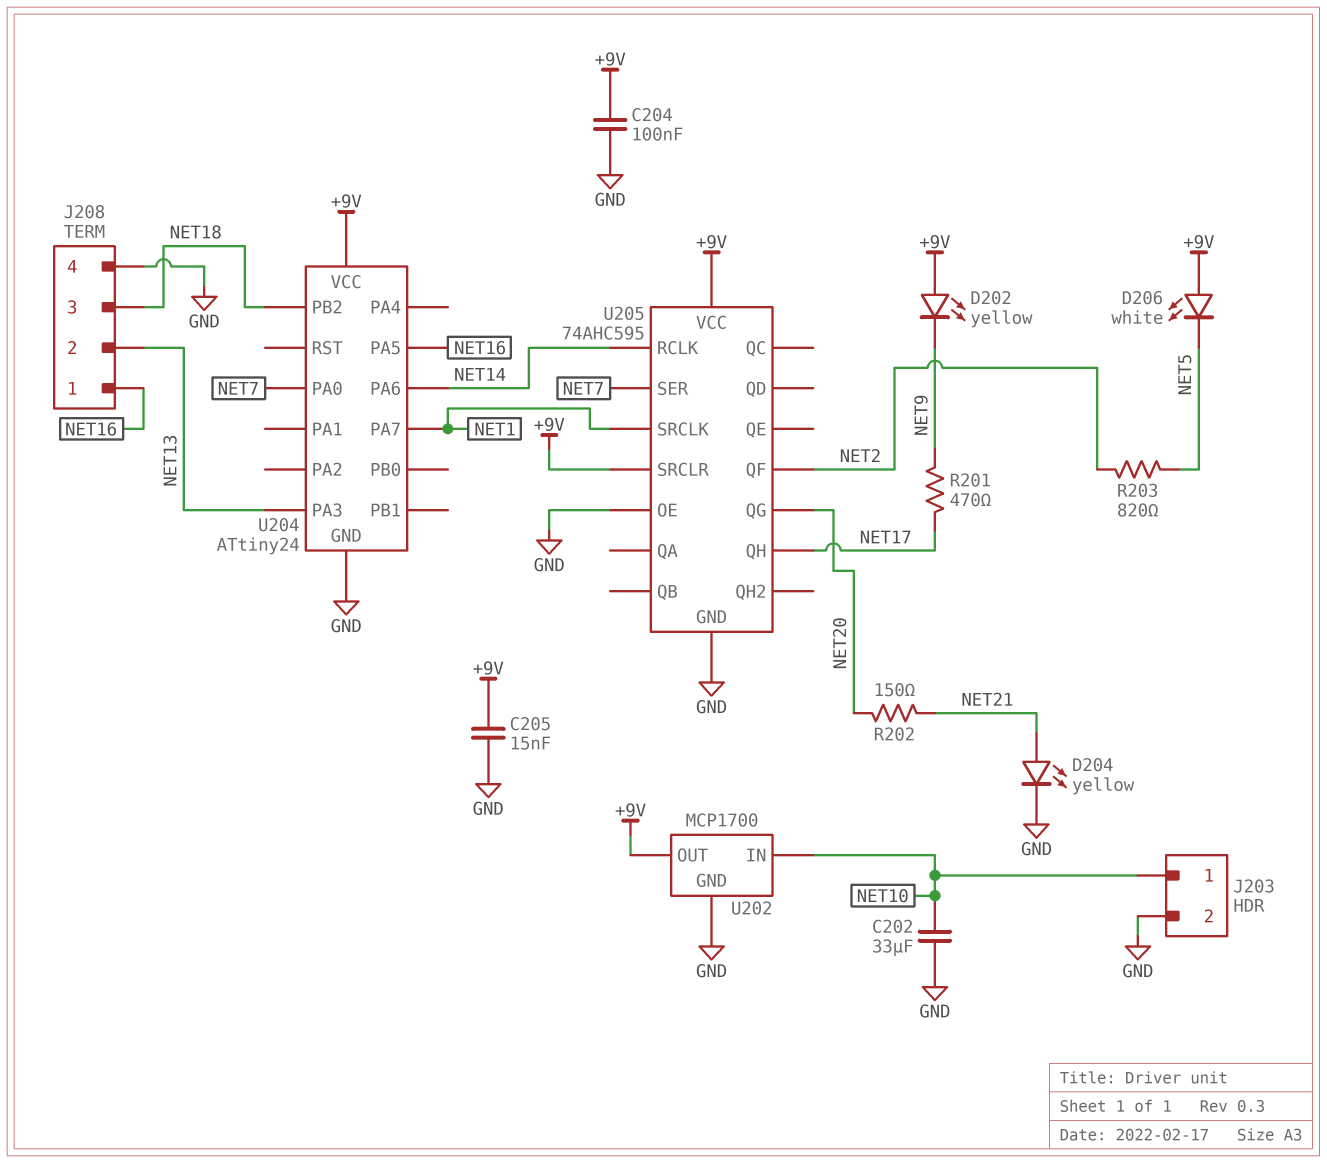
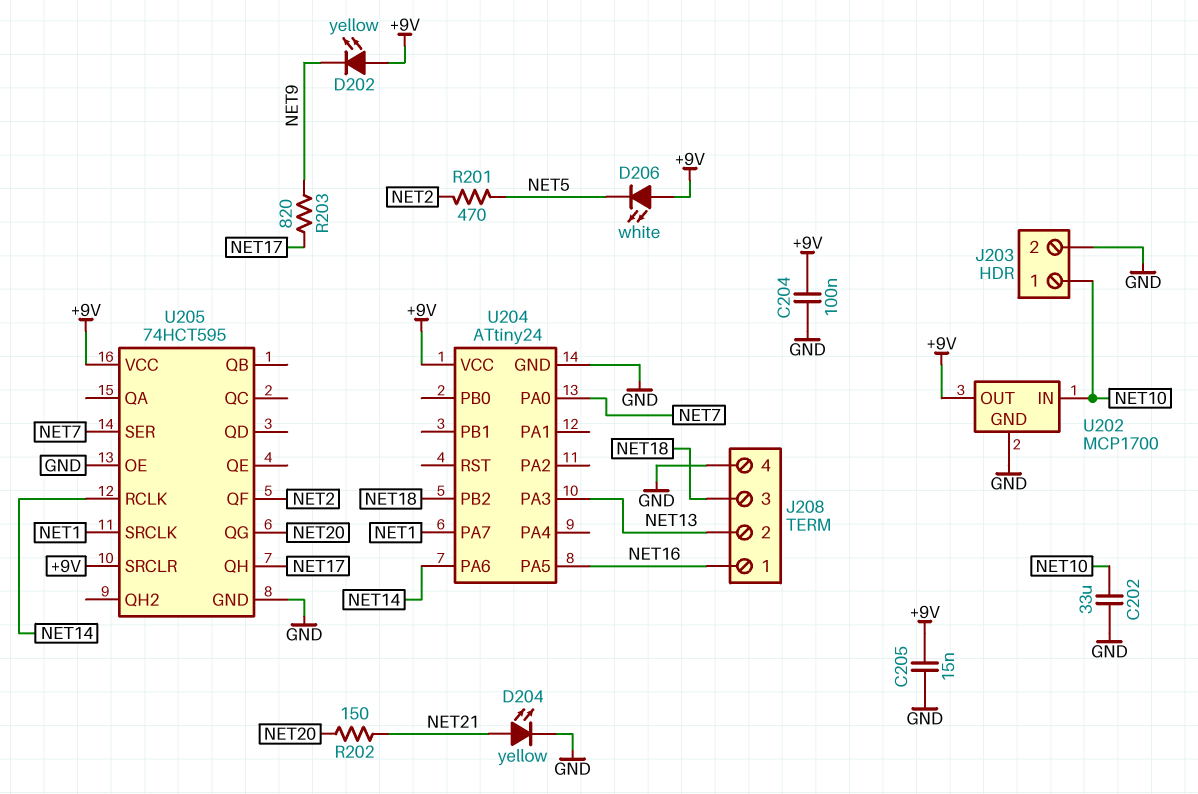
R201: 470 (NET9, NET17) -> 470 (NET2, NET5)
R203: 820 (NET2, NET5) -> 820 (NET9, NET17)
U205: 74AHC595 -> 74HCT595

